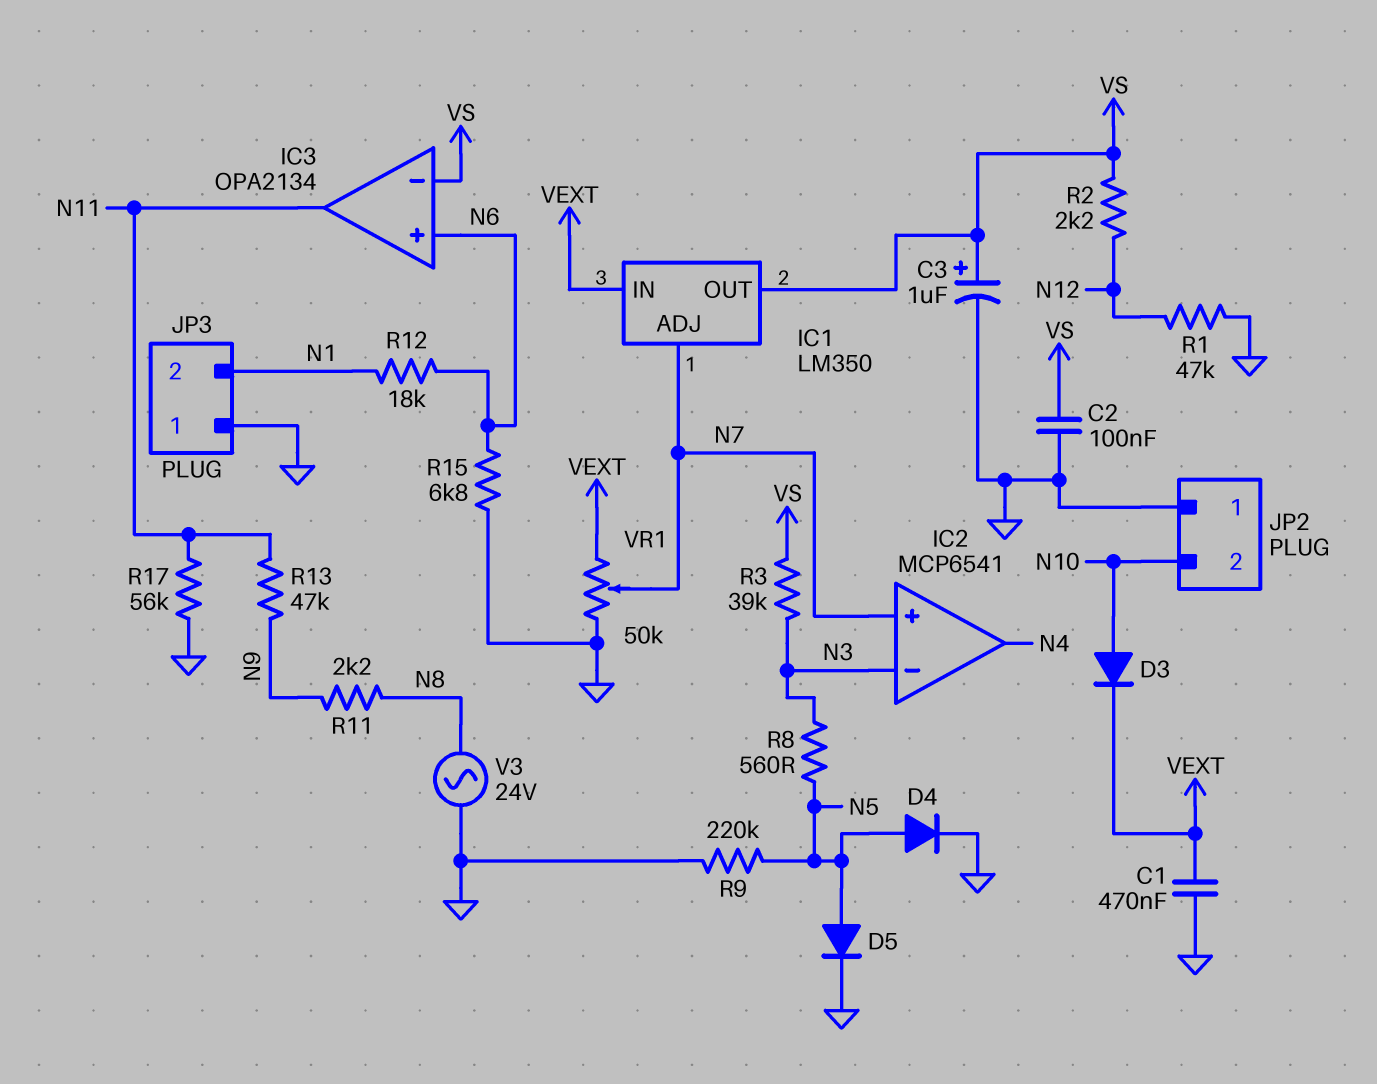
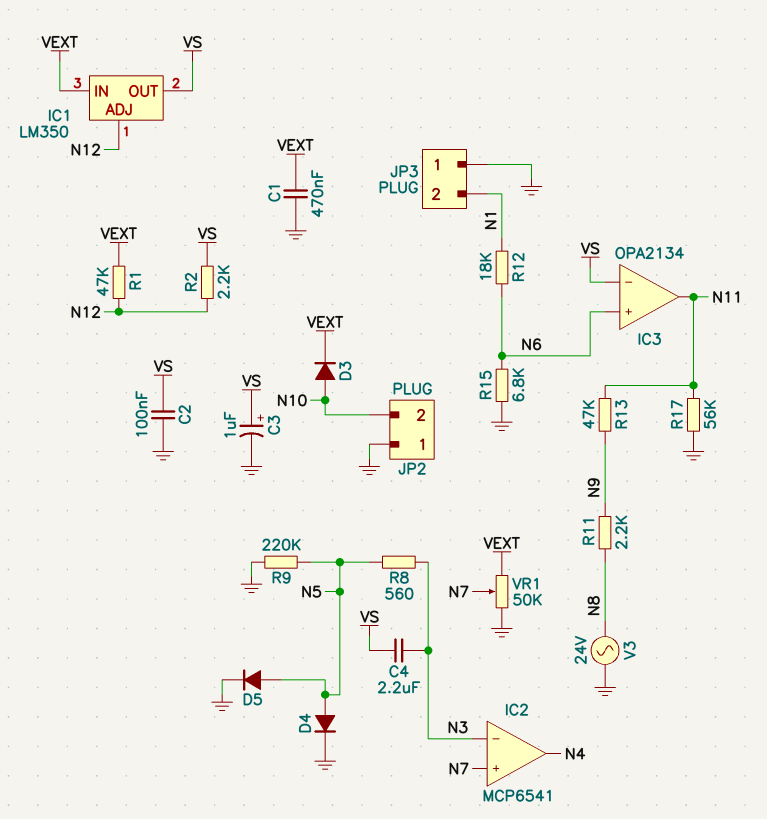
C4: none -> 2.2uF (N3, VS)
IC1 pin ADJ: N7 -> N12
R1: 47k (GND, N12) -> 47k (N12, VEXT)
R3: 39k (N3, VS) -> none

